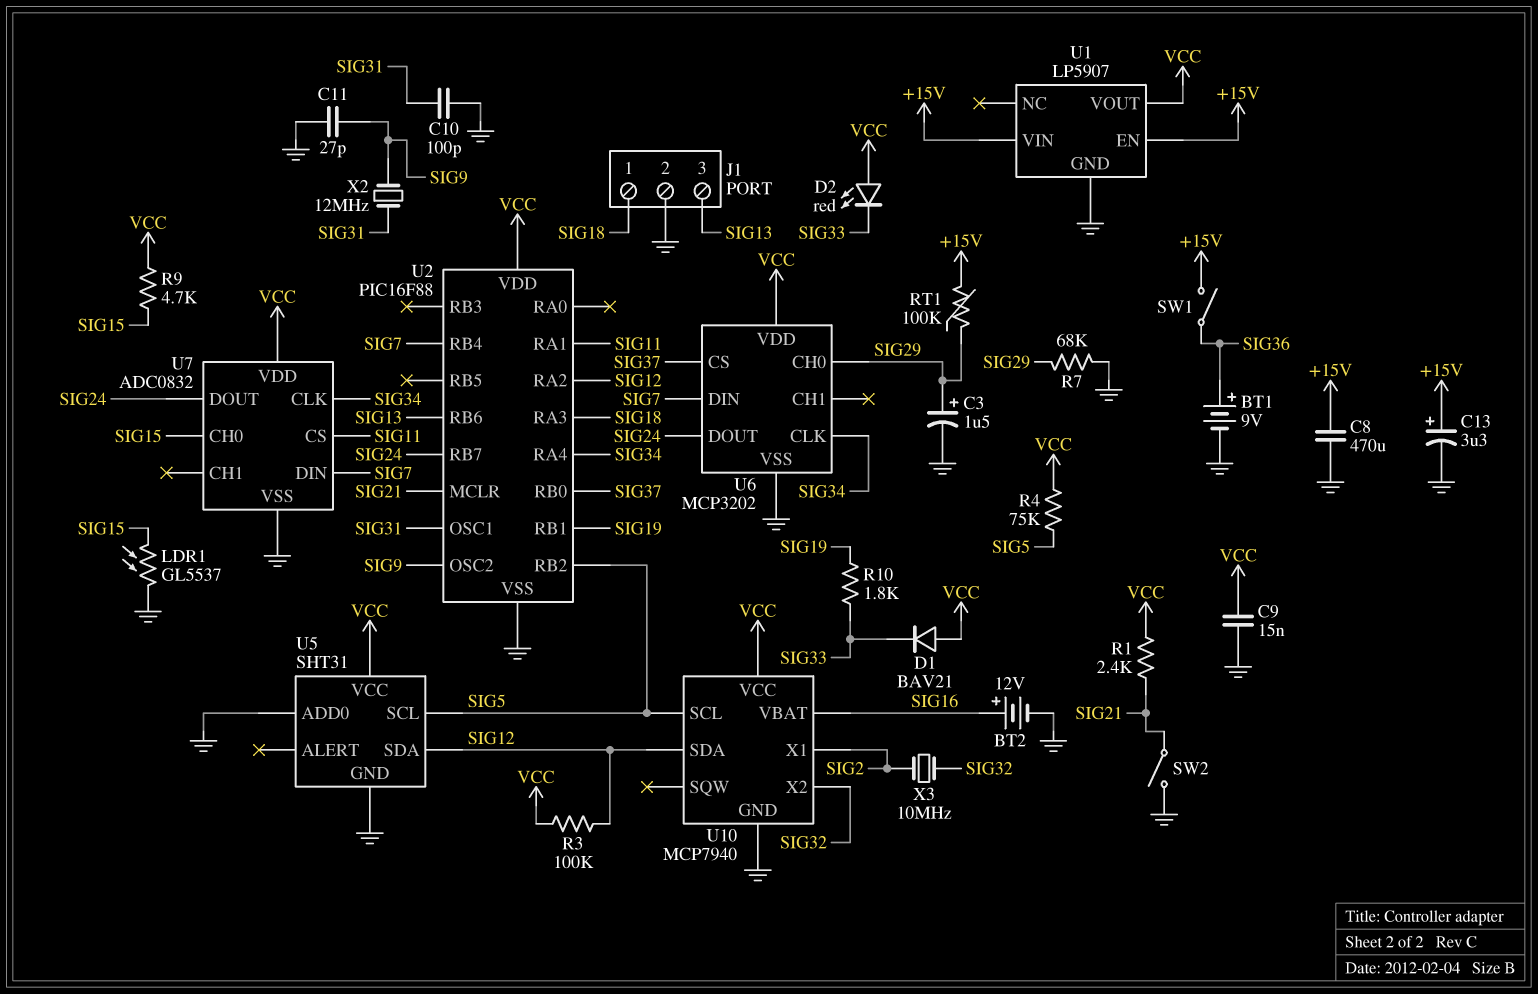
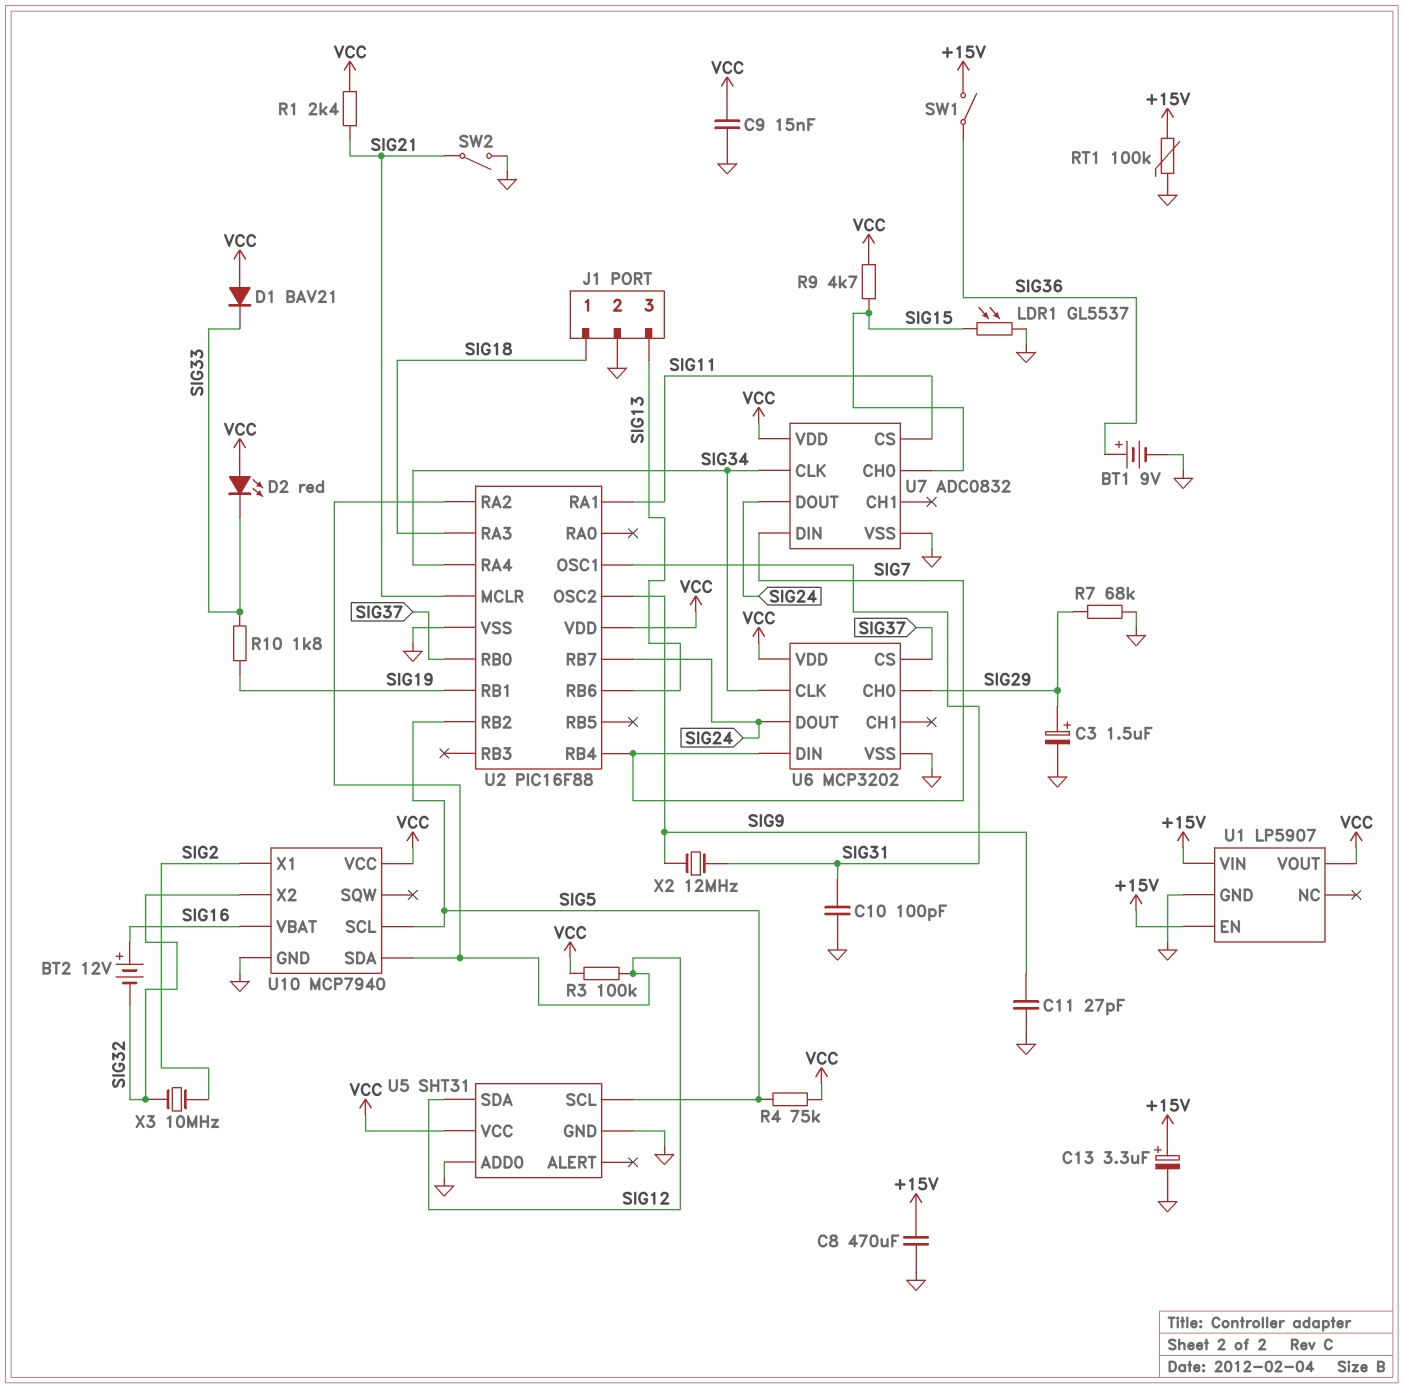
BT2: 12V (plus SIG16, minus GND) -> 12V (plus SIG16, minus SIG32)
RT1: 100k (+15V, SIG29) -> 100k (+15V, GND)

